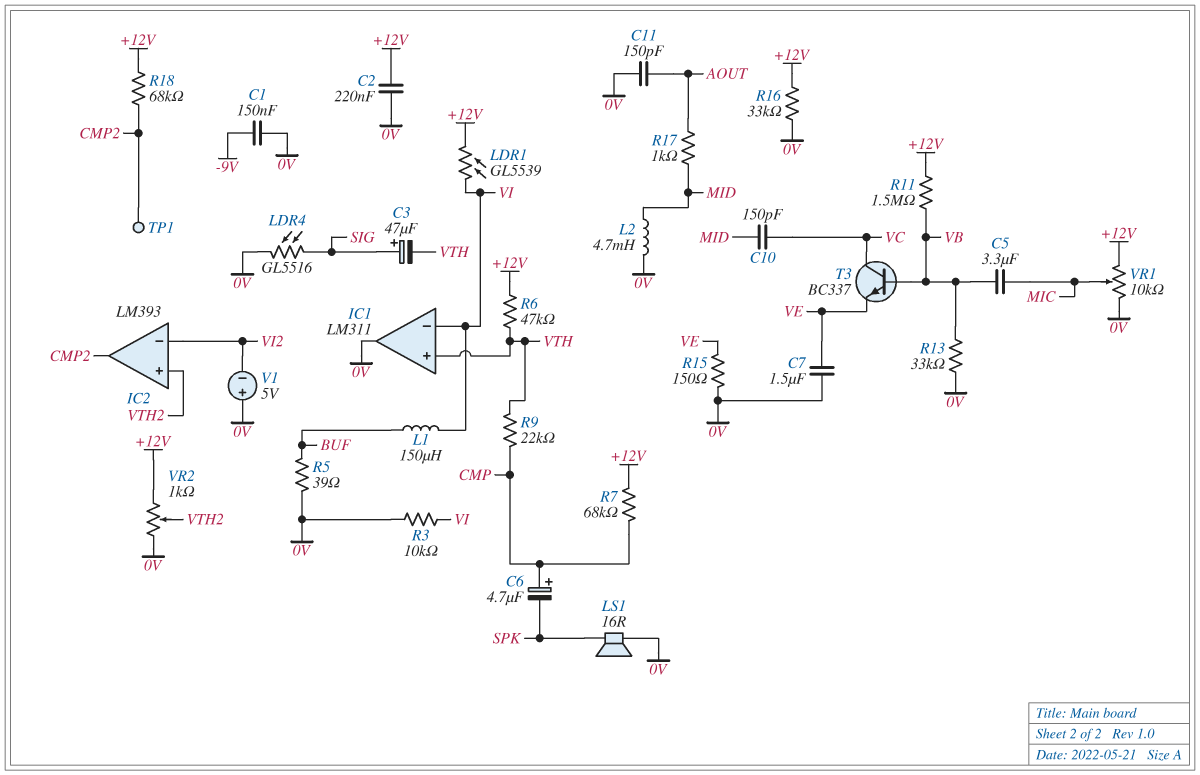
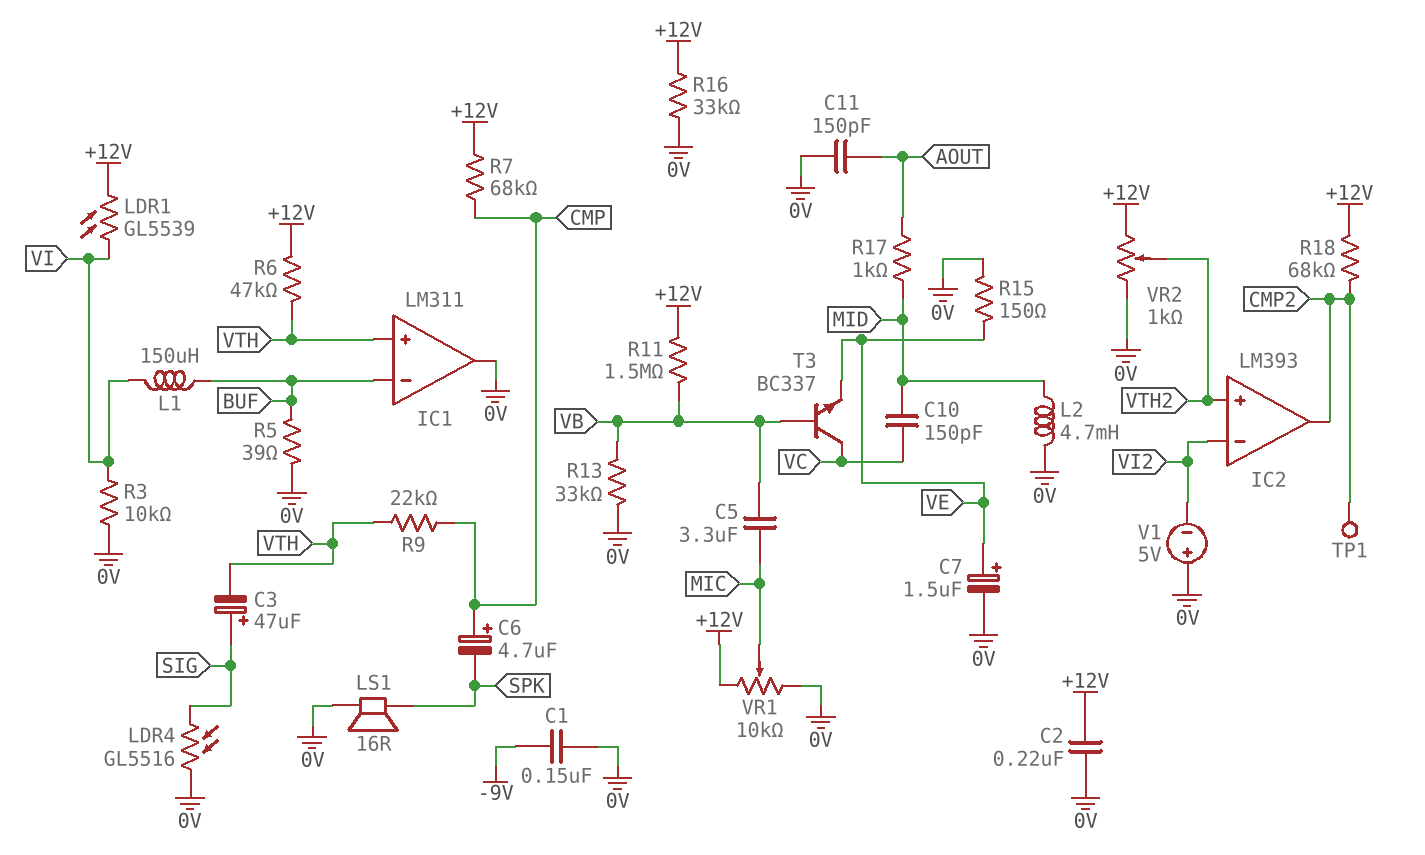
C7: 1.5uF (0V, VE) -> 1.5uF (plus VE, minus 0V)
IC1 pin in-: VI -> BUF

